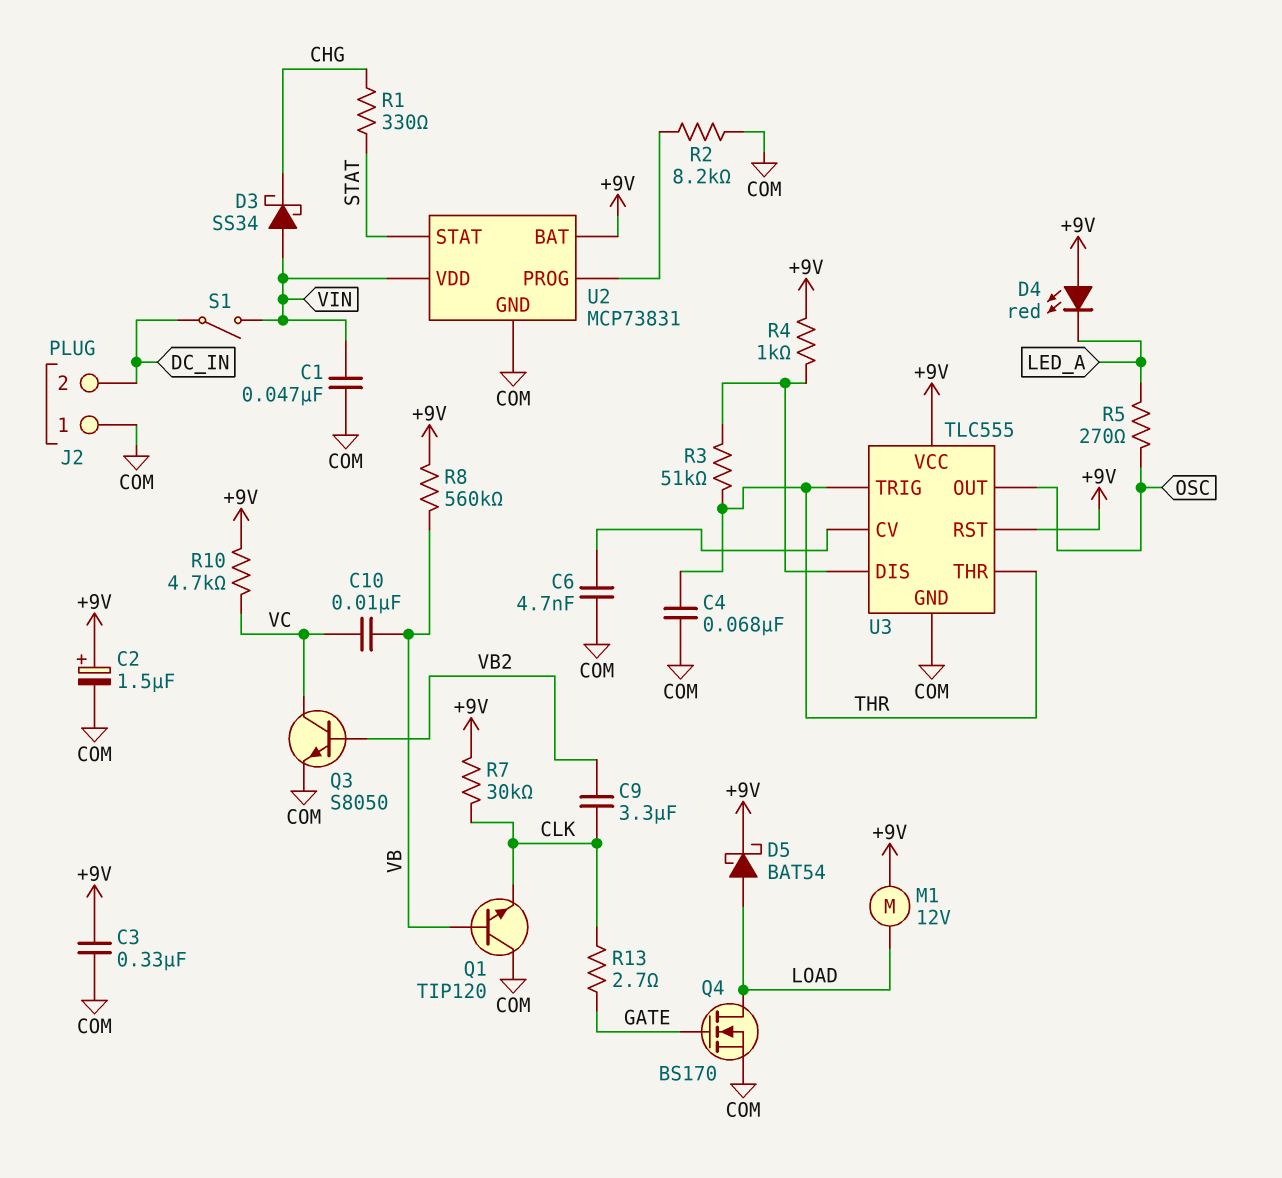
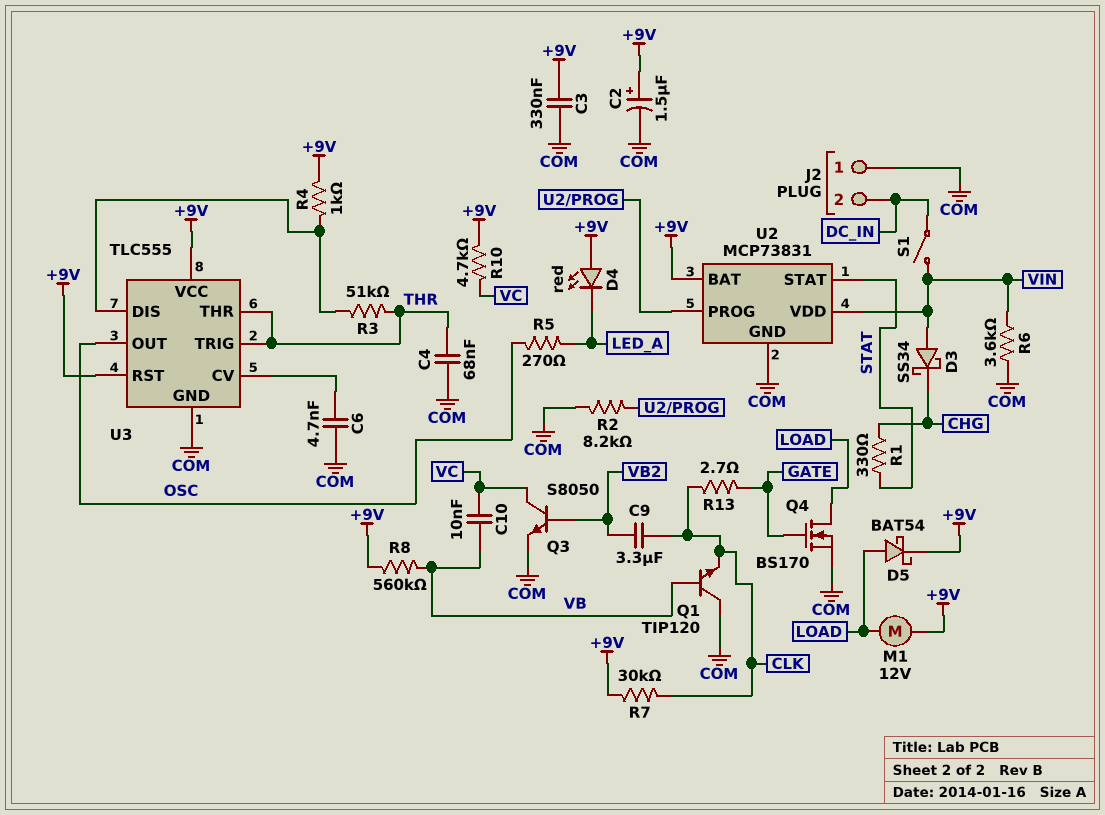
C1: 47nF (COM, VIN) -> none
R6: none -> 3.6k (COM, VIN)

